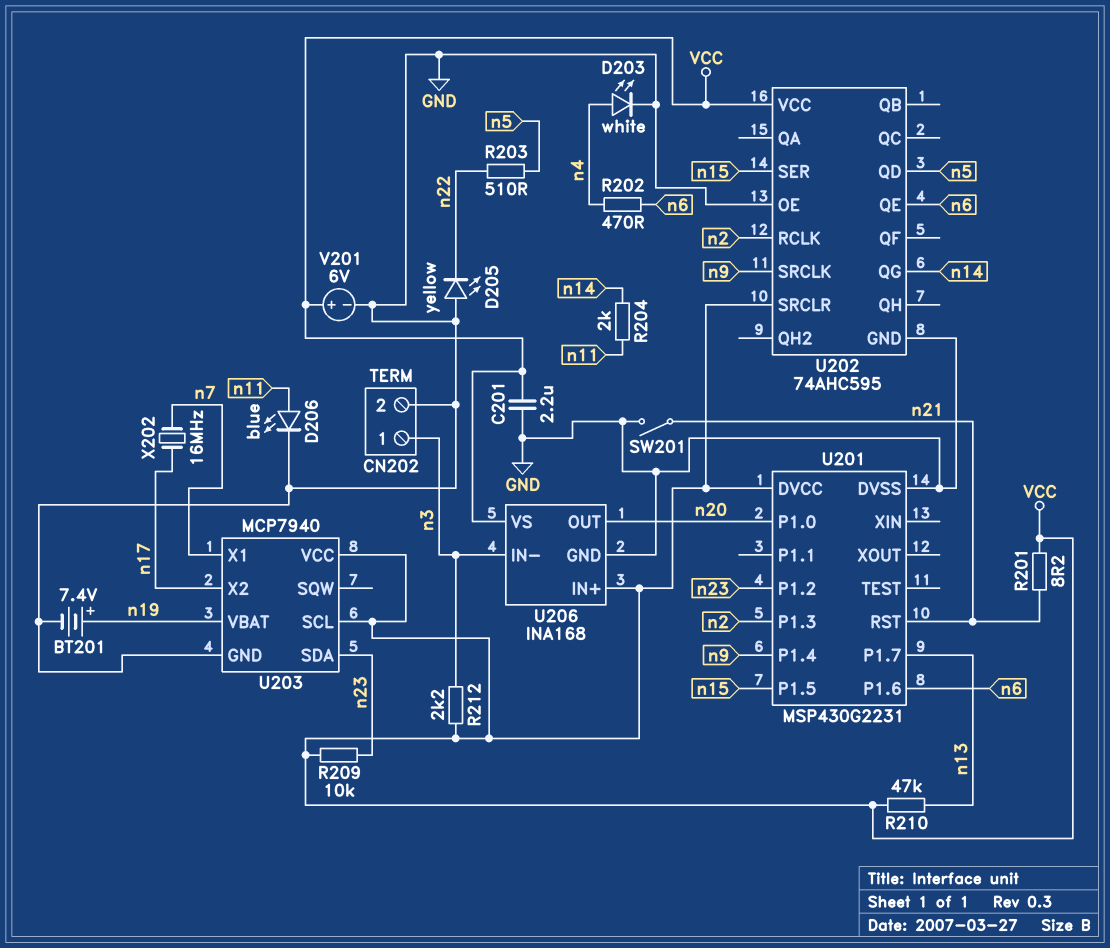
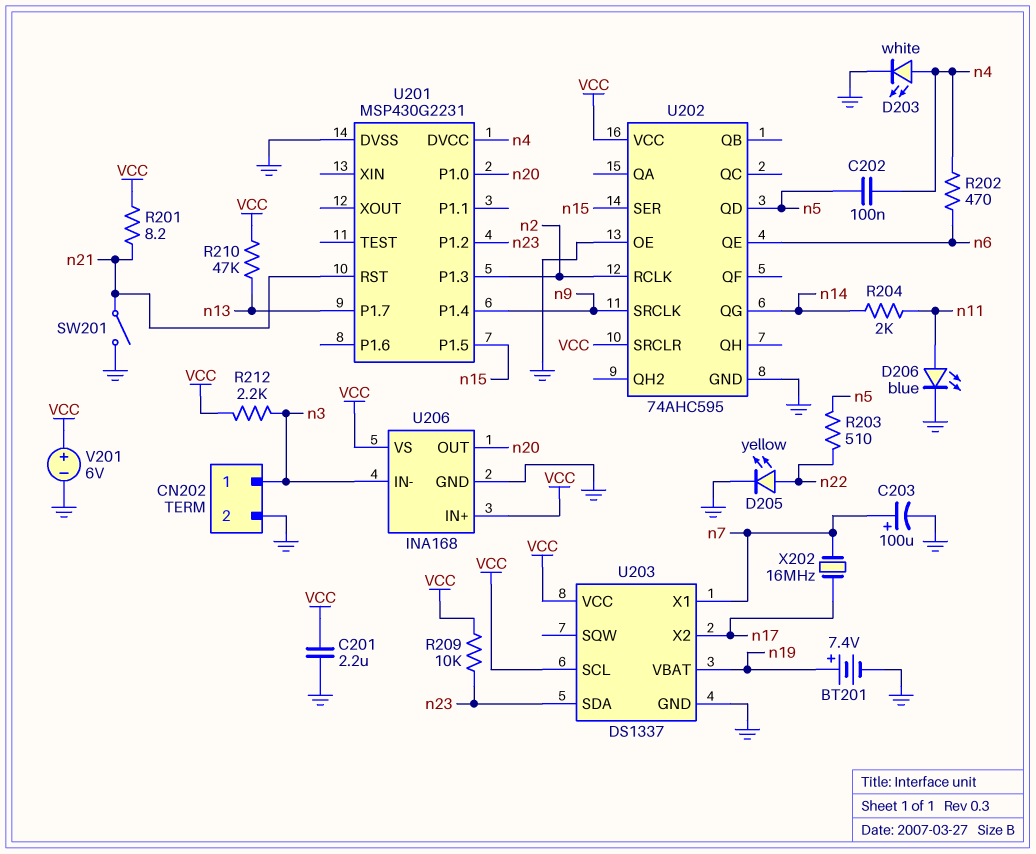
C202: none -> 100nF (n4, n5)
C203: none -> 100uF (plus n7, minus GND)
D205: LED yellow (A GND, K n22) -> LED yellow (A n22, K GND)
U201 pin DVCC: VCC -> n4
U201 pin P1.6: n6 -> none
U203: MCP7940 -> DS1337

